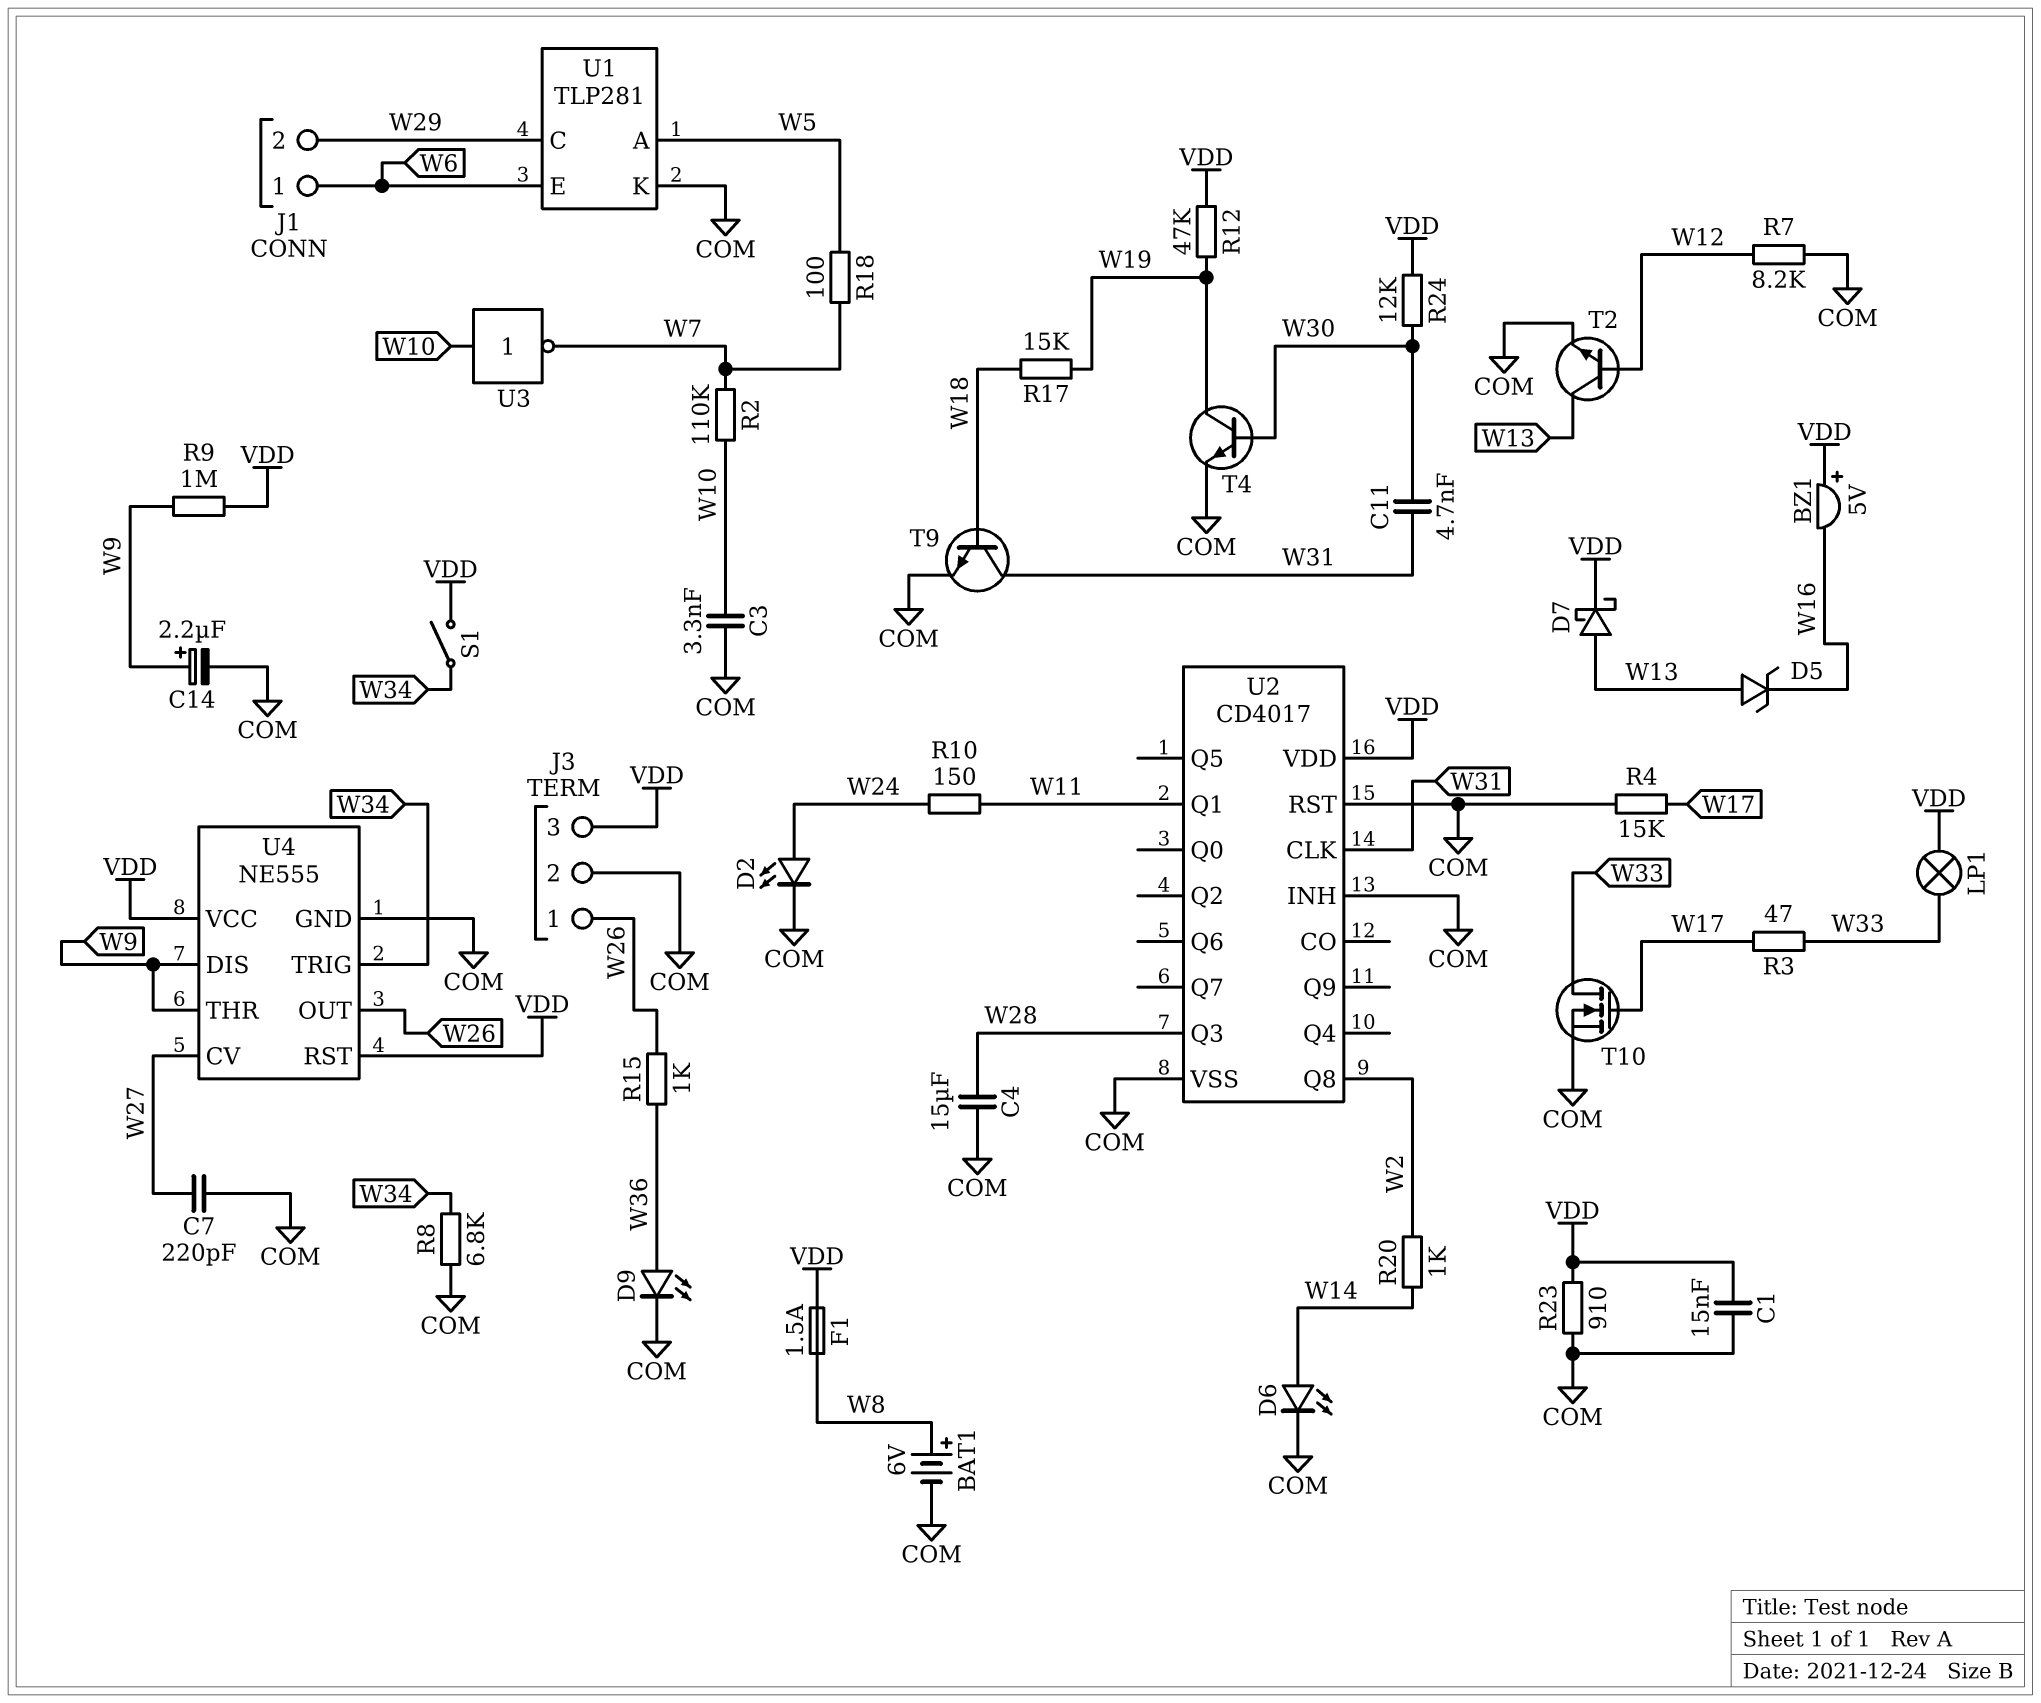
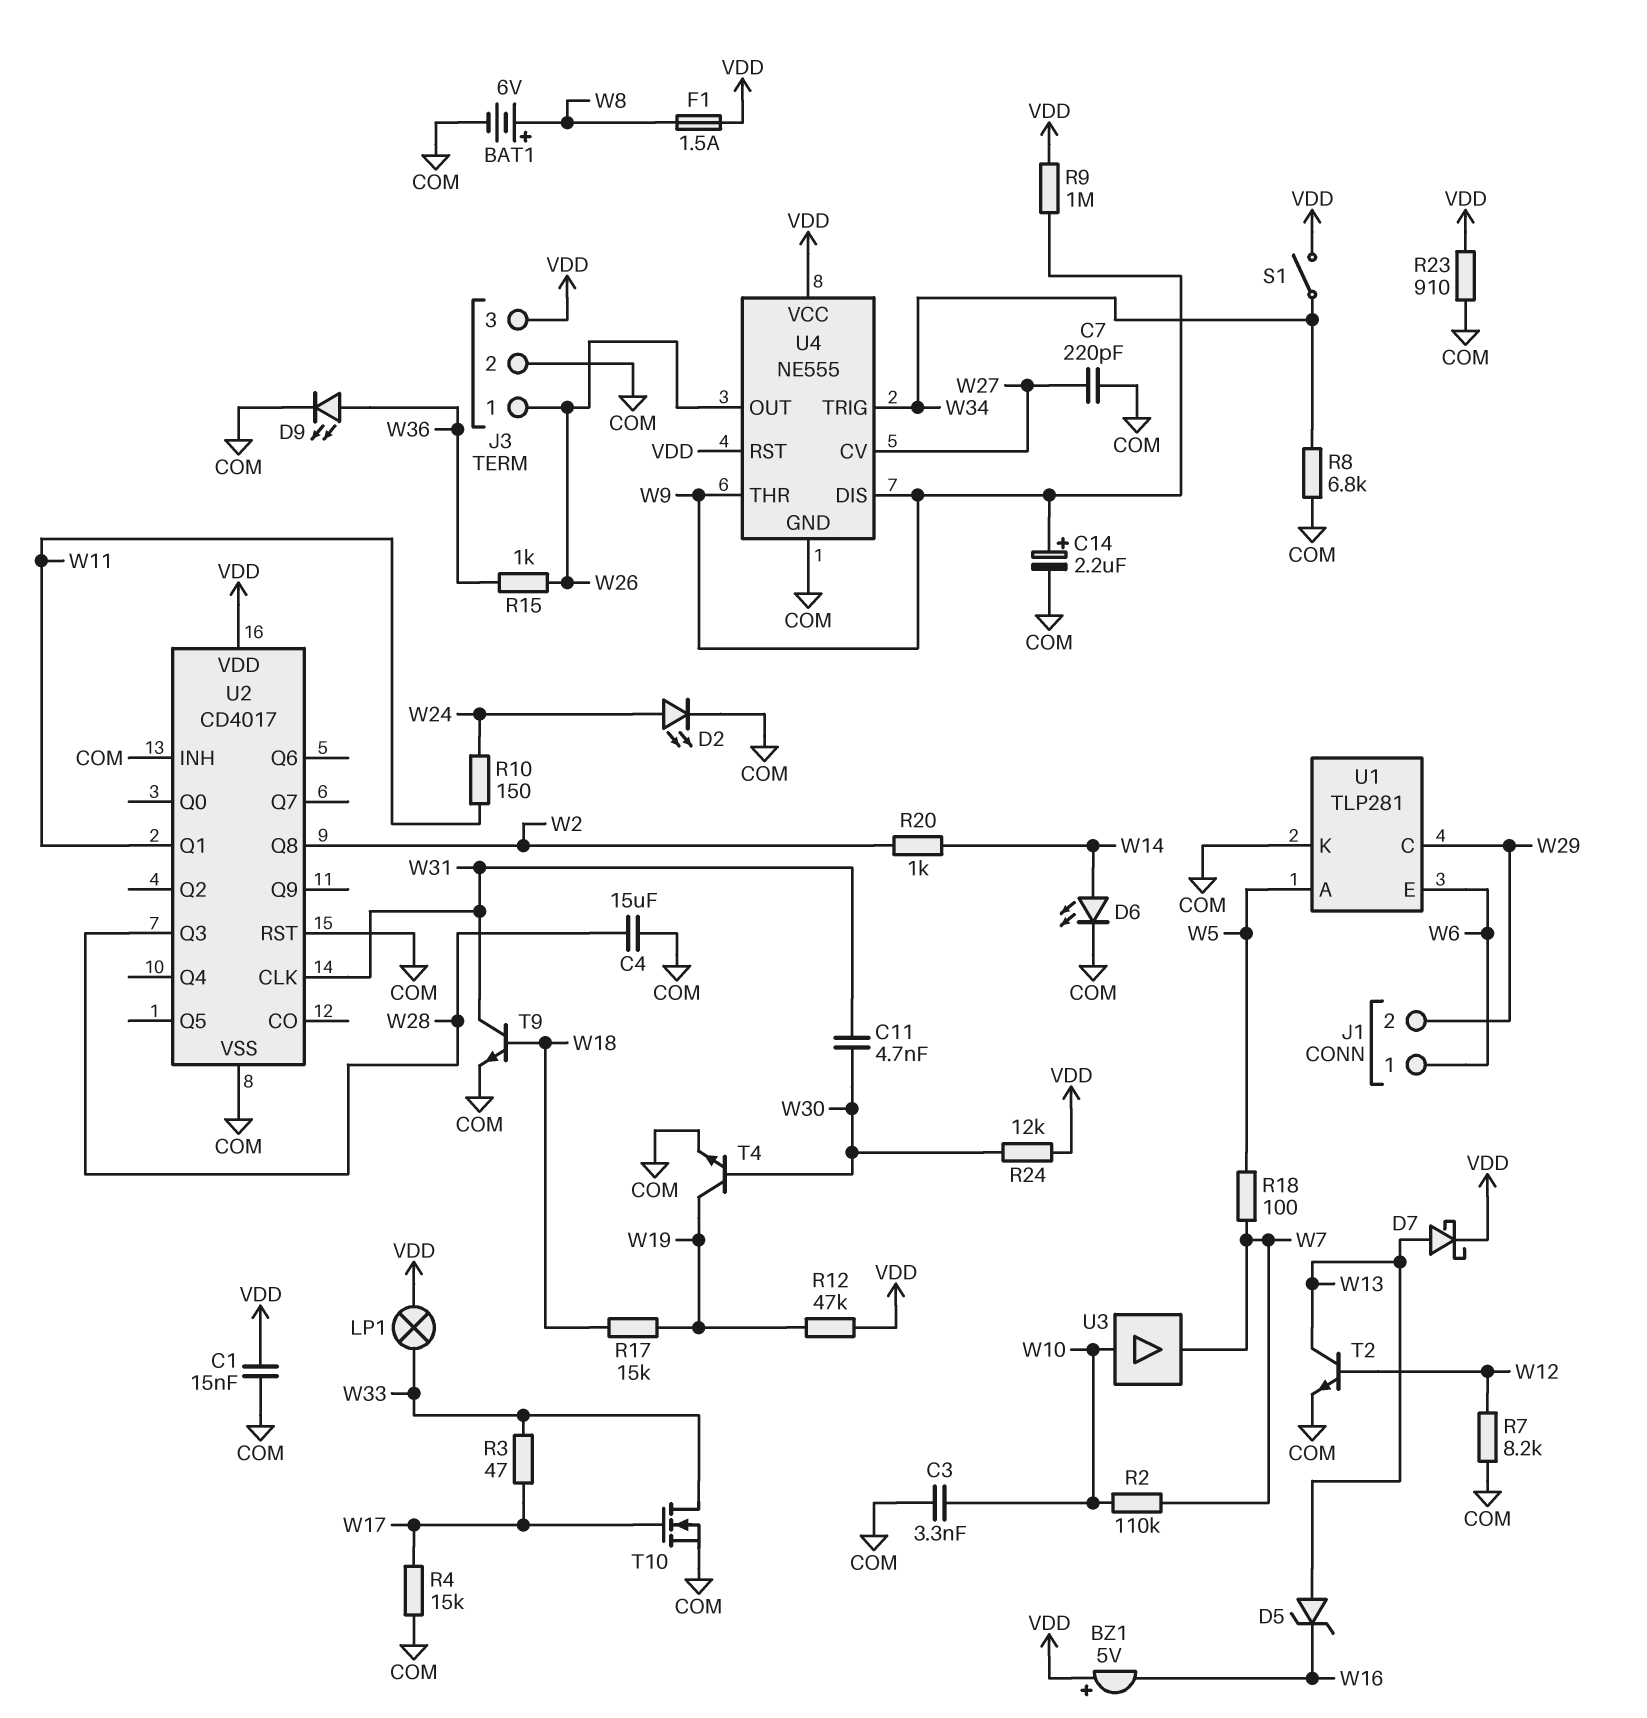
U3: NOT (in W10, out W7) -> buffer (in W10, out W7)

